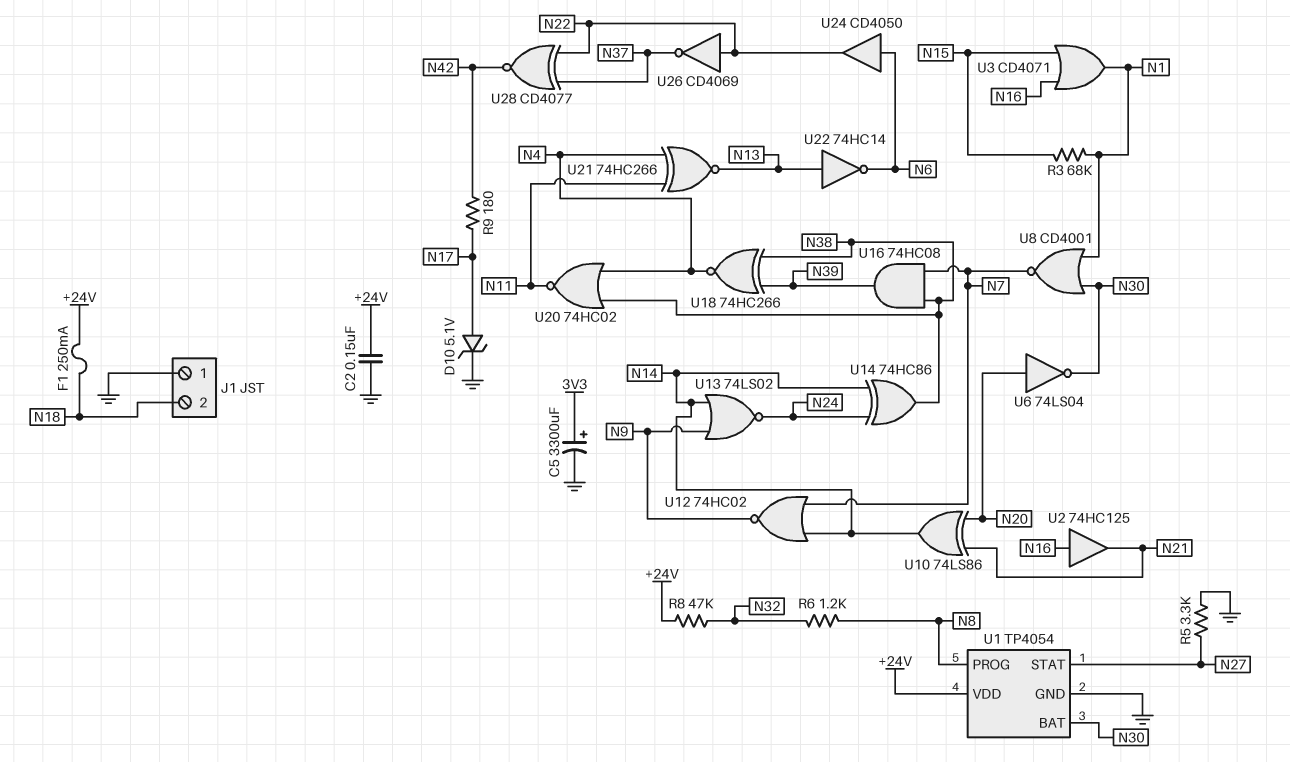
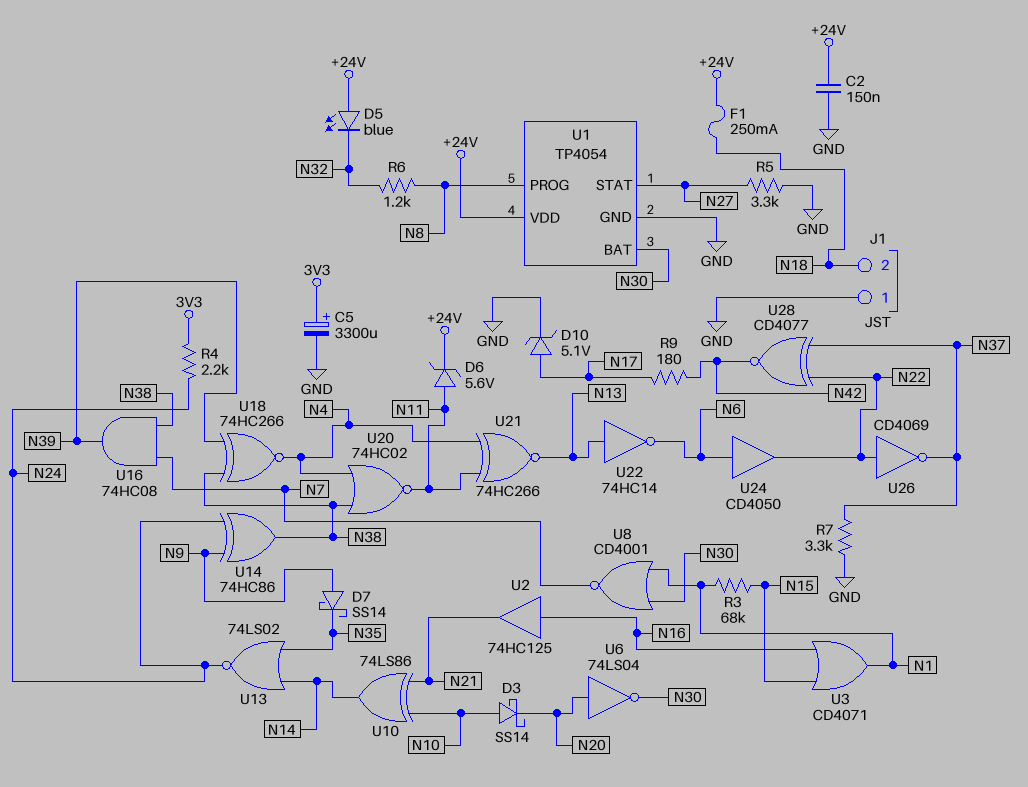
D3: none -> schottky SS14 (A N10, K N20)
D5: none -> LED blue (A +24V, K N32)
D6: none -> zener 5.6V (A N11, K +24V)
D7: none -> schottky SS14 (A N9, K N35)
R4: none -> 2.2k (3V3, N24)
R7: none -> 3.3k (GND, N37)
R8: 47k (+24V, N32) -> none
U10: XOR 74LS86 (in N20, in N21, out N14) -> XOR 74LS86 (in N10, in N21, out N14)
U12: NOR 74HC02 (in N7, in N14, out N9) -> none
U13: NOR 74LS02 (in N9, in N14, out N24) -> NOR 74LS02 (in N14, in N35, out N24)
U14: XOR 74HC86 (in N14, in N24, out N38) -> XOR 74HC86 (in N9, in N24, out N38)

